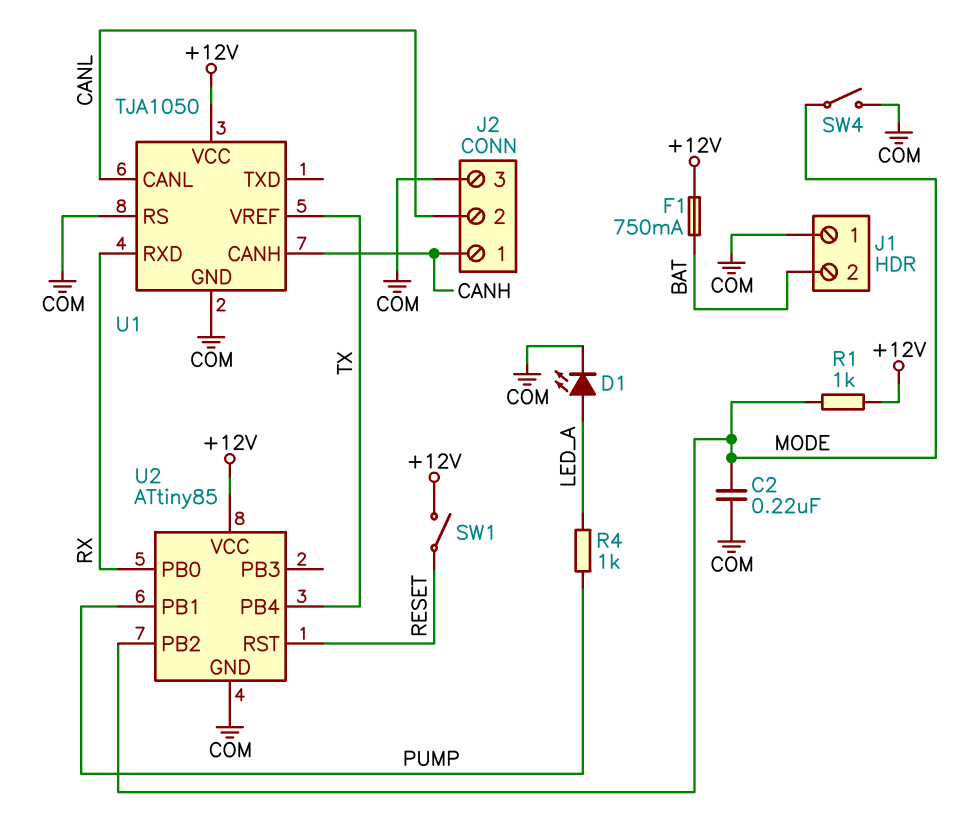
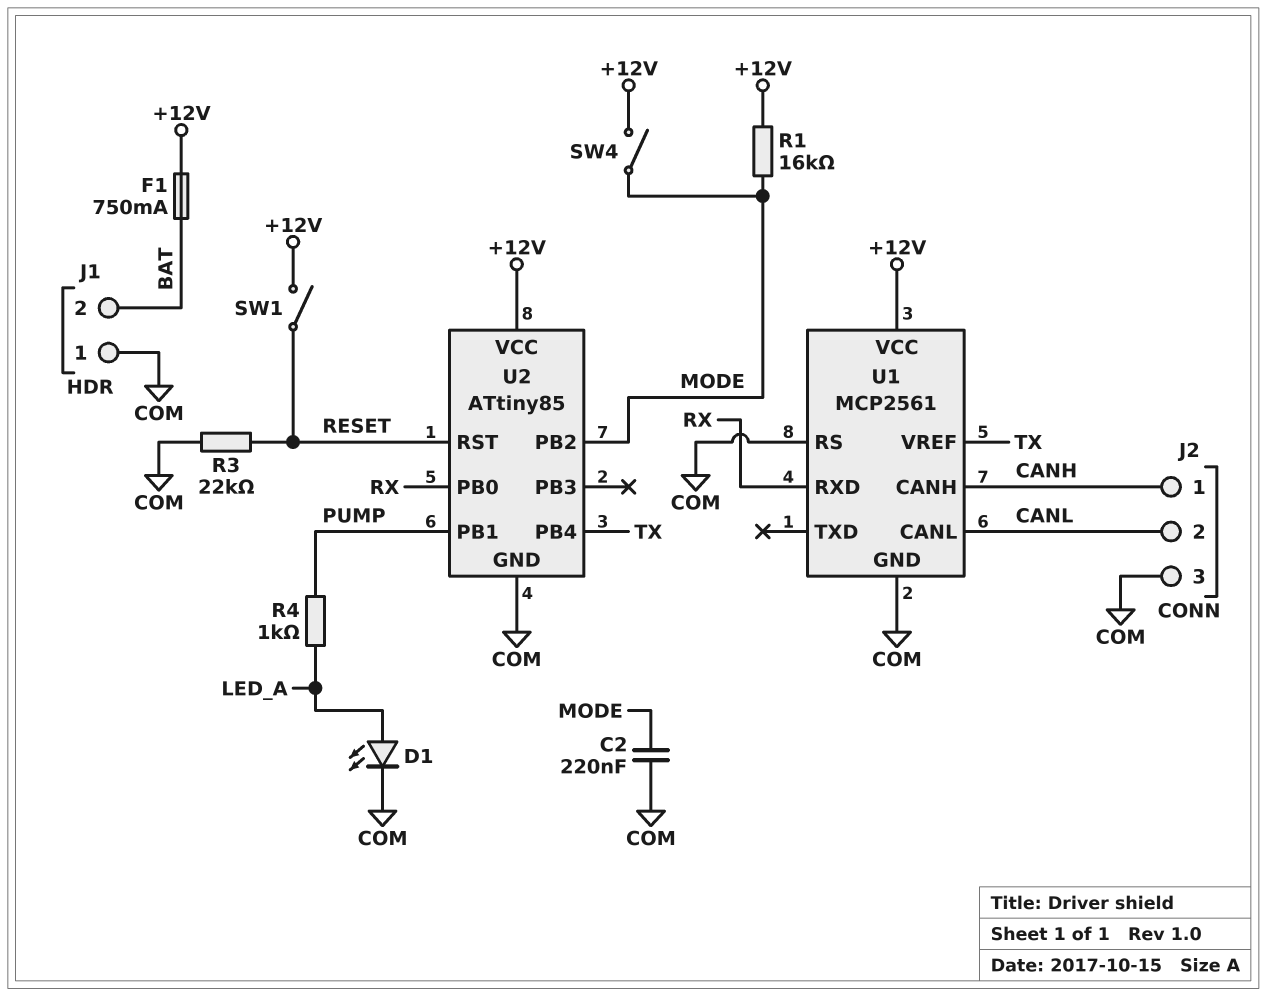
R1: 1k (+12V, MODE) -> 16k (+12V, MODE)
R3: none -> 22k (COM, RESET)
SW4: switch (COM, MODE) -> switch (+12V, MODE)
U1: TJA1050 -> MCP2561

